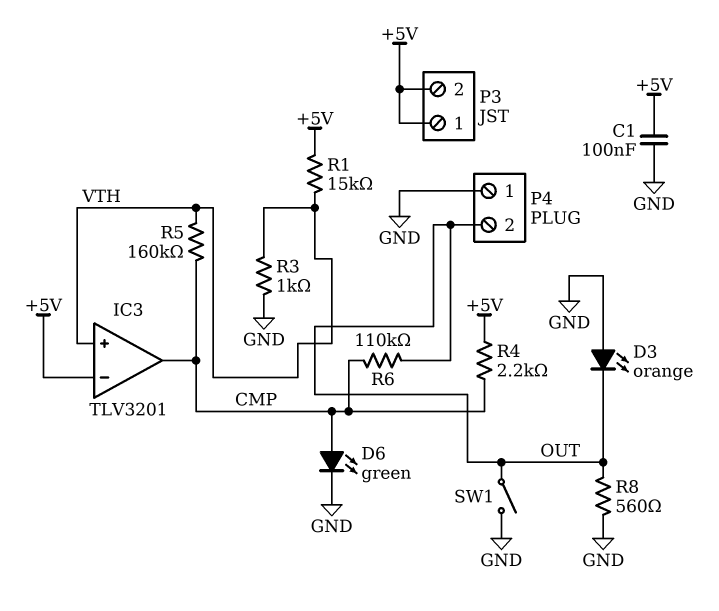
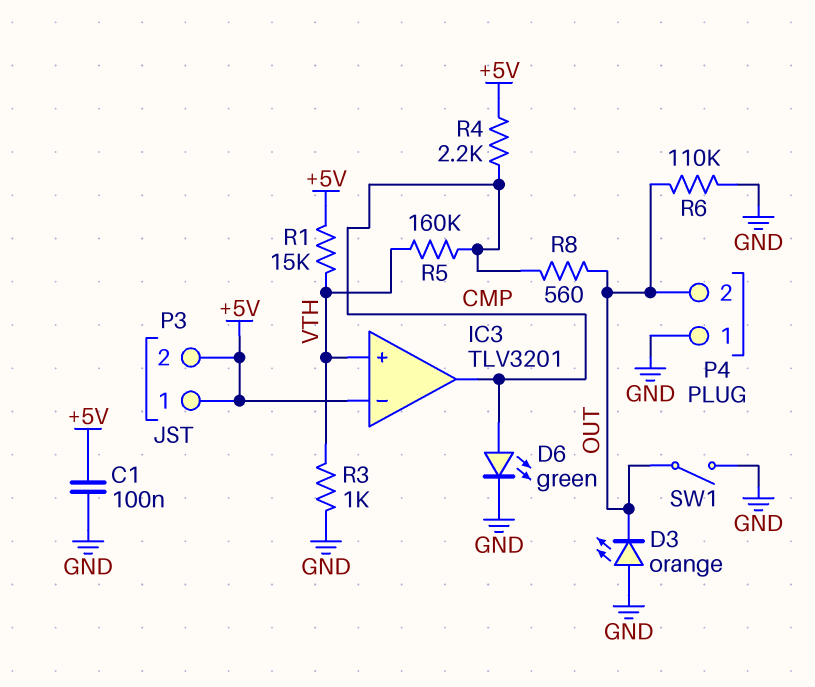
R6: 110k (CMP, OUT) -> 110k (GND, OUT)
R8: 560 (GND, OUT) -> 560 (CMP, OUT)

